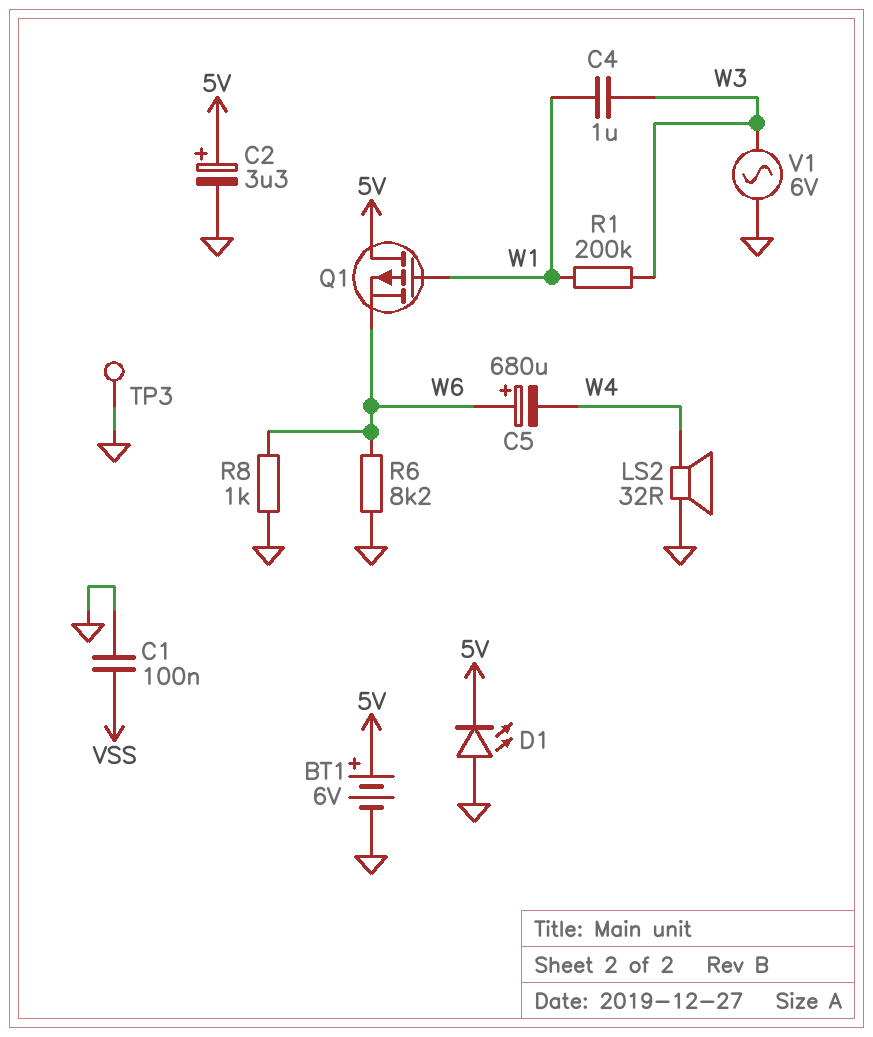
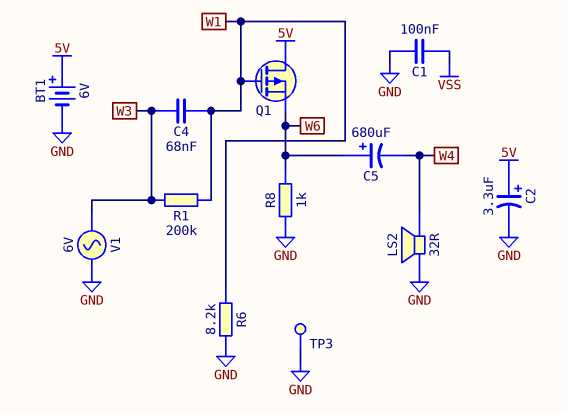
C4: 1uF (W1, W3) -> 68nF (W1, W3)
D1: LED (A GND, K 5V) -> none
R6: 8.2k (GND, W6) -> 8.2k (GND, W1)

